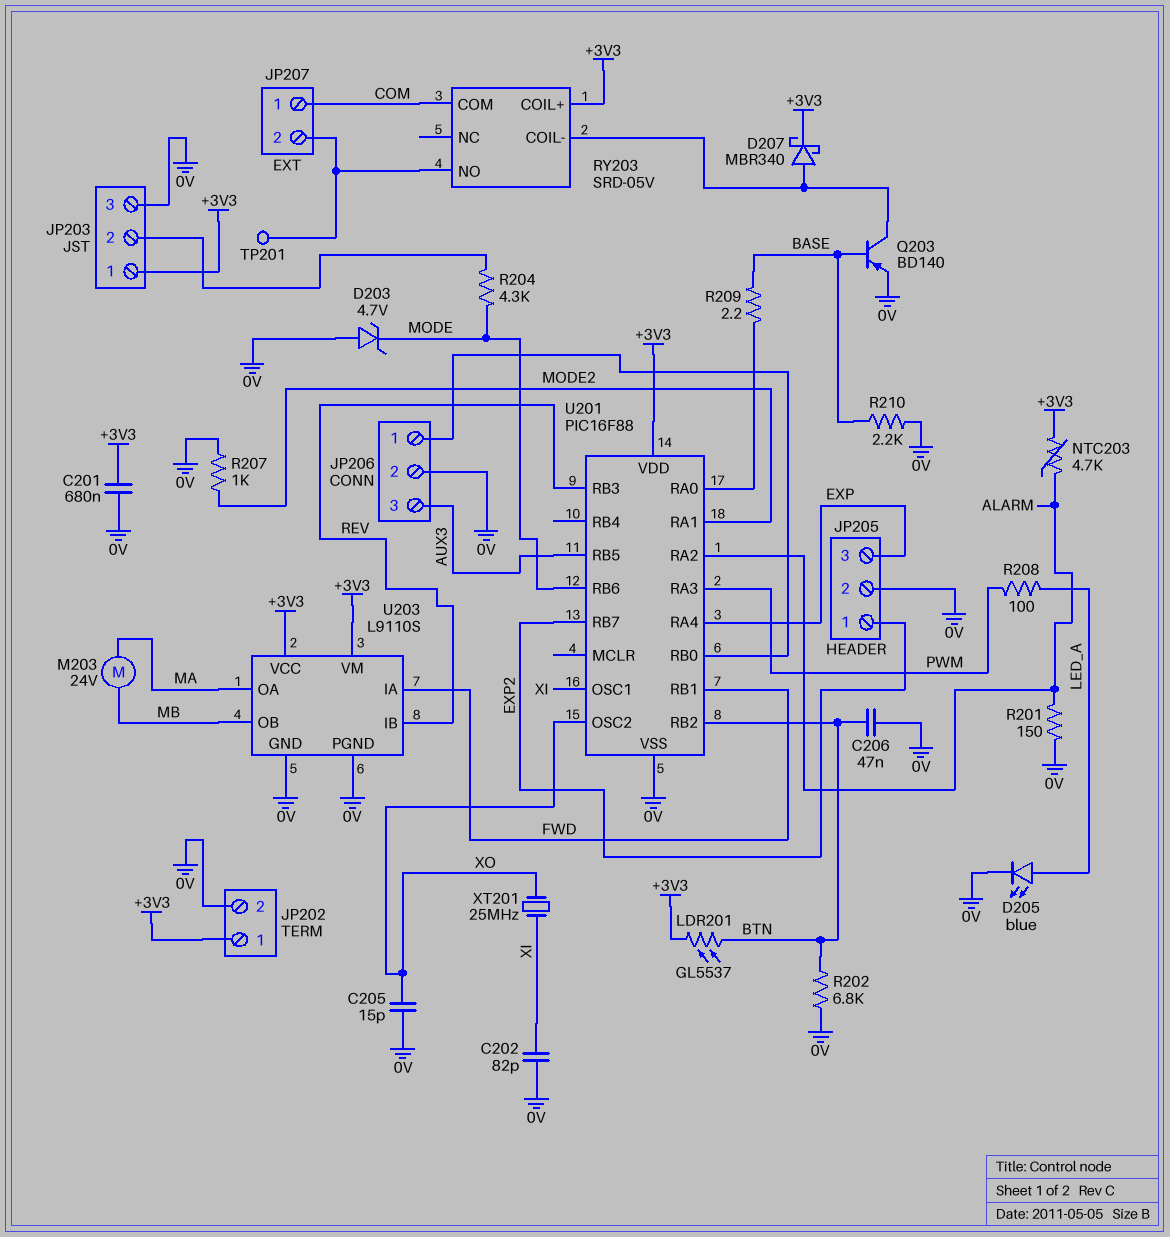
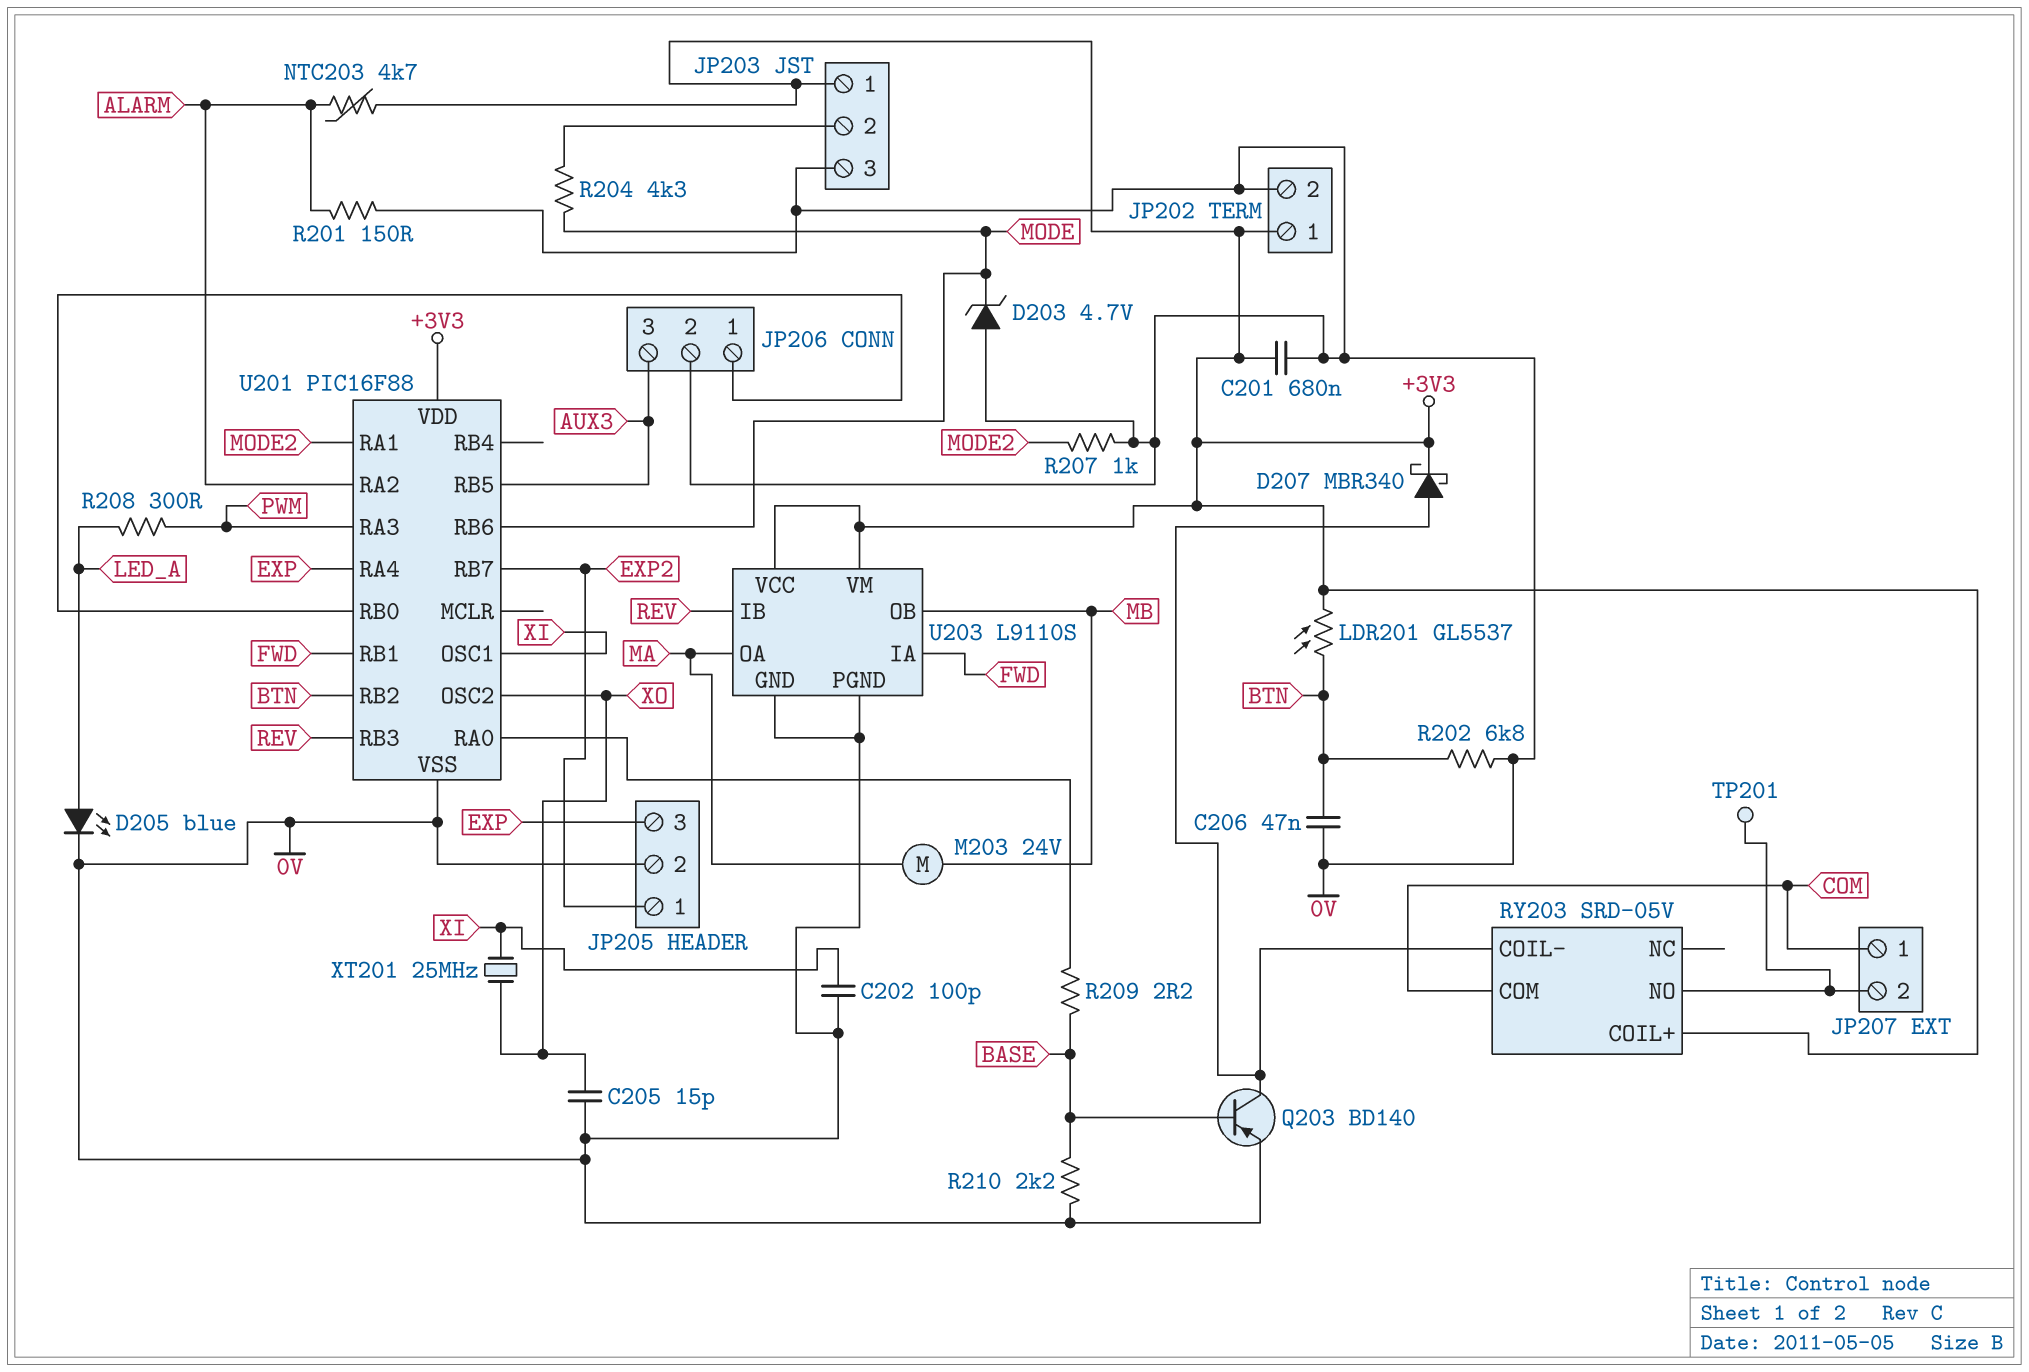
C202: 82pF (0V, XI) -> 100pF (0V, XI)
R208: 100 (LED_A, PWM) -> 300 (LED_A, PWM)

